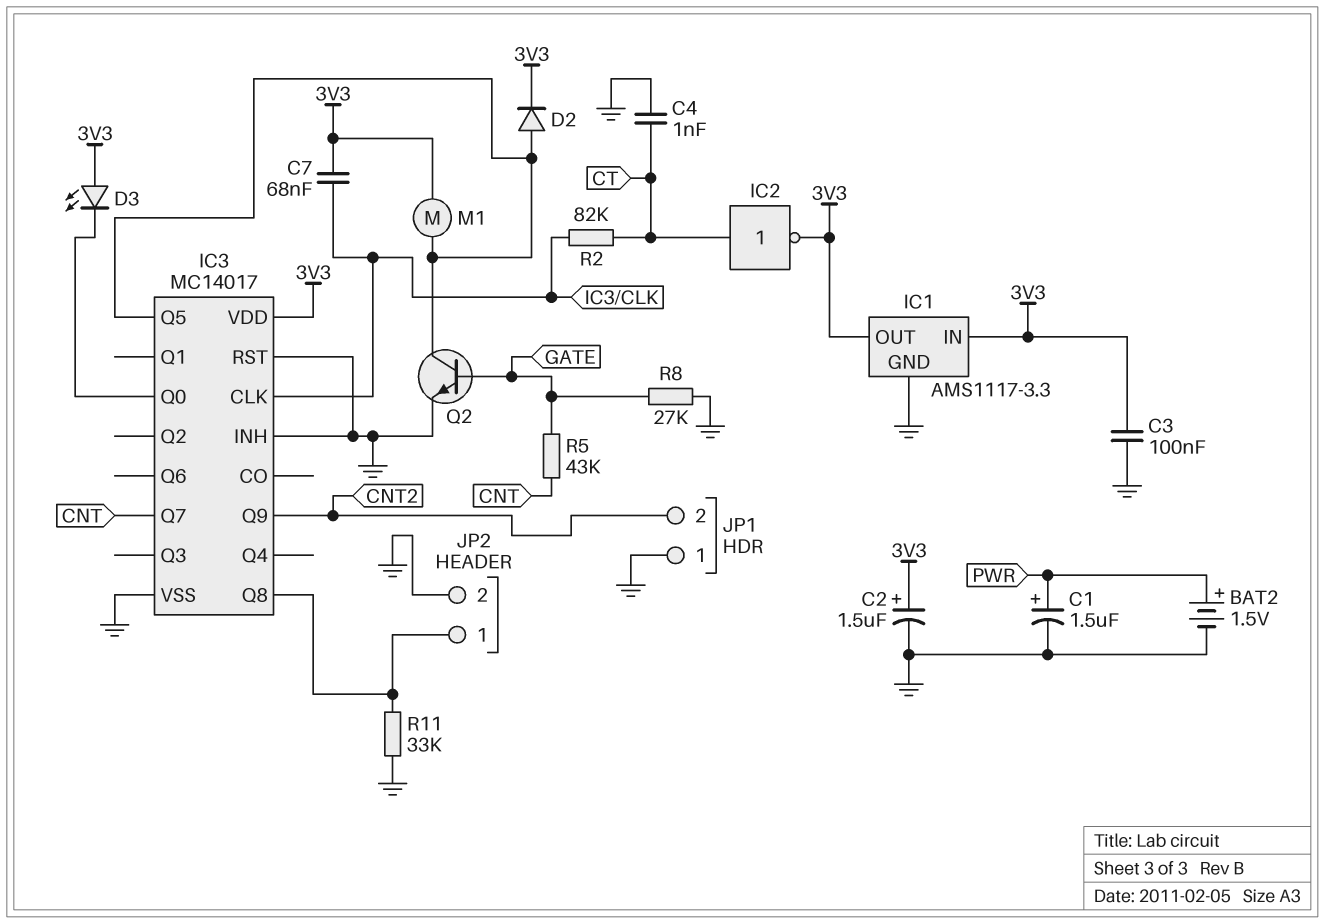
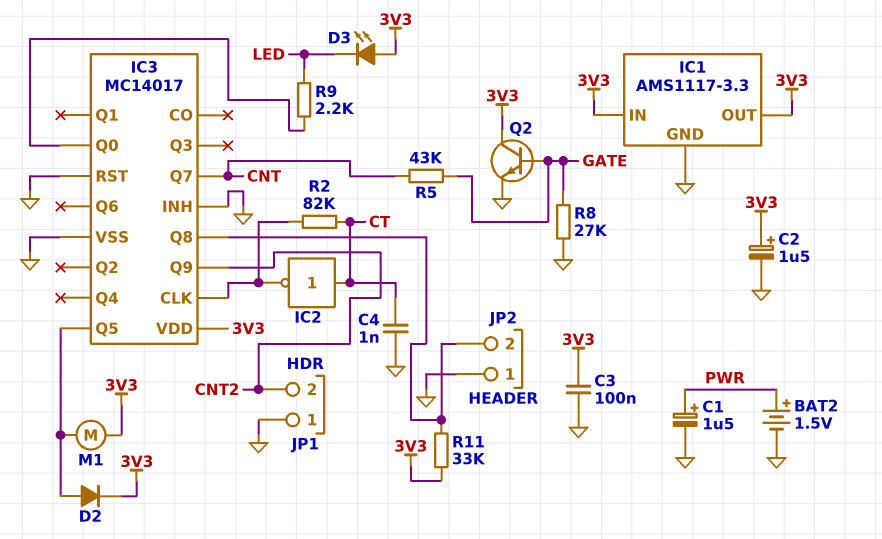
C7: 68nF (3V3, IC3/CLK) -> none
D3: LED (A 3V3, K IC3/Q0) -> LED (A 3V3, K LED)
IC2: NOT (in CT, out 3V3) -> NOT (in CT, out IC3/CLK)
JP2 pin 1: IC3/Q8 -> GND
JP2 pin 2: GND -> IC3/Q8
Q2: NPN (B GATE, C IC3/Q5, E GND) -> NPN (B GATE, C 3V3, E GND)
R9: none -> 2.2k (IC3/Q0, LED)
R11: 33k (GND, IC3/Q8) -> 33k (3V3, IC3/Q8)

